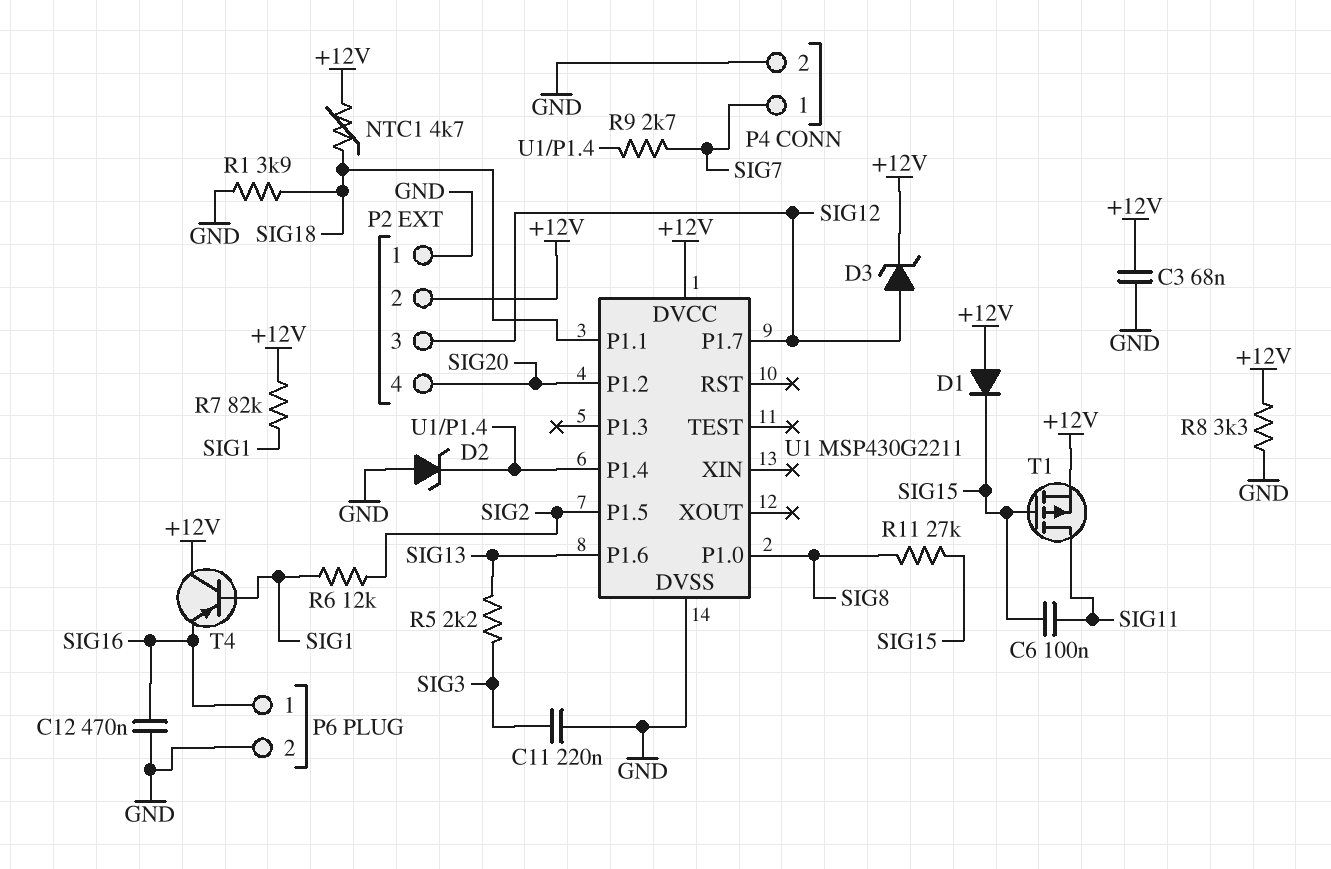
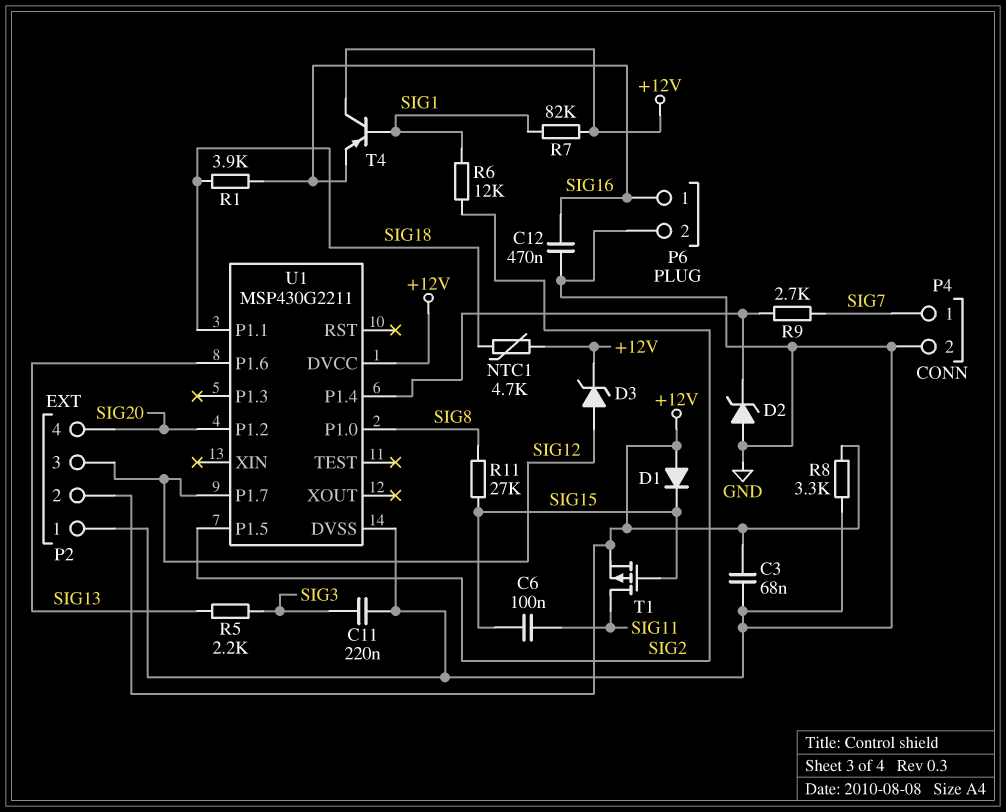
R1: 3.9k (GND, SIG18) -> 3.9k (SIG16, SIG18)

